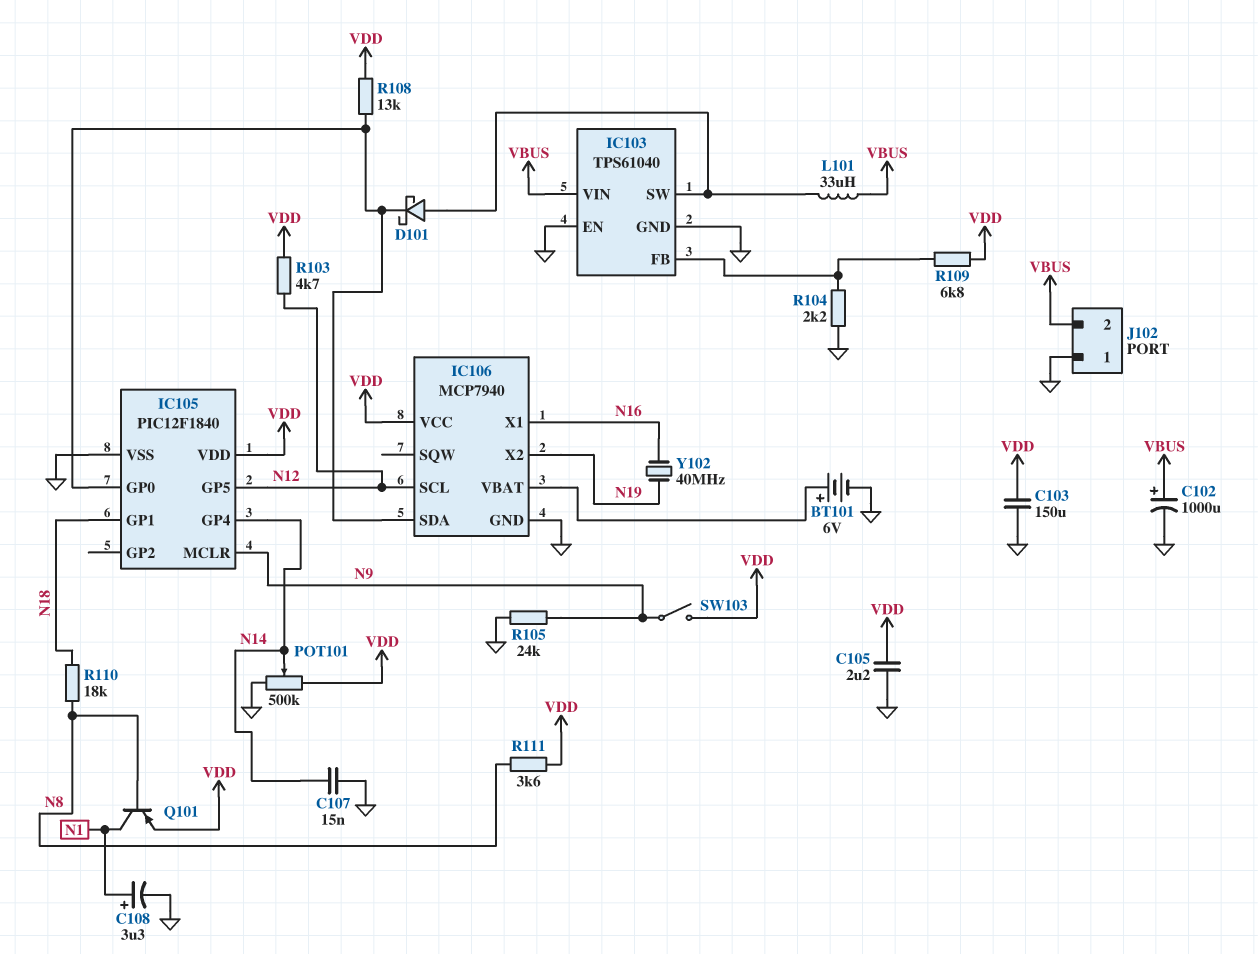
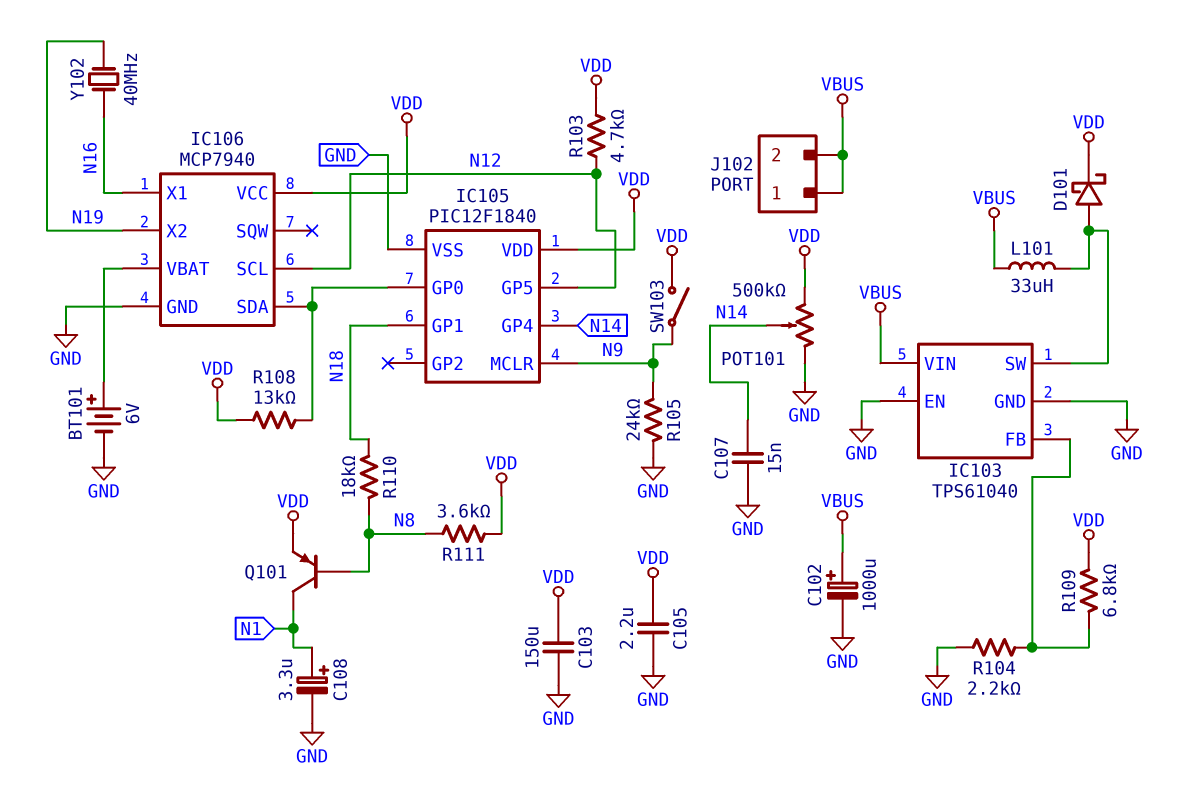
D101: schottky (A IC103/SW, K IC105/GP0) -> schottky (A IC103/SW, K VDD)
J102 pin 1: GND -> VBUS

